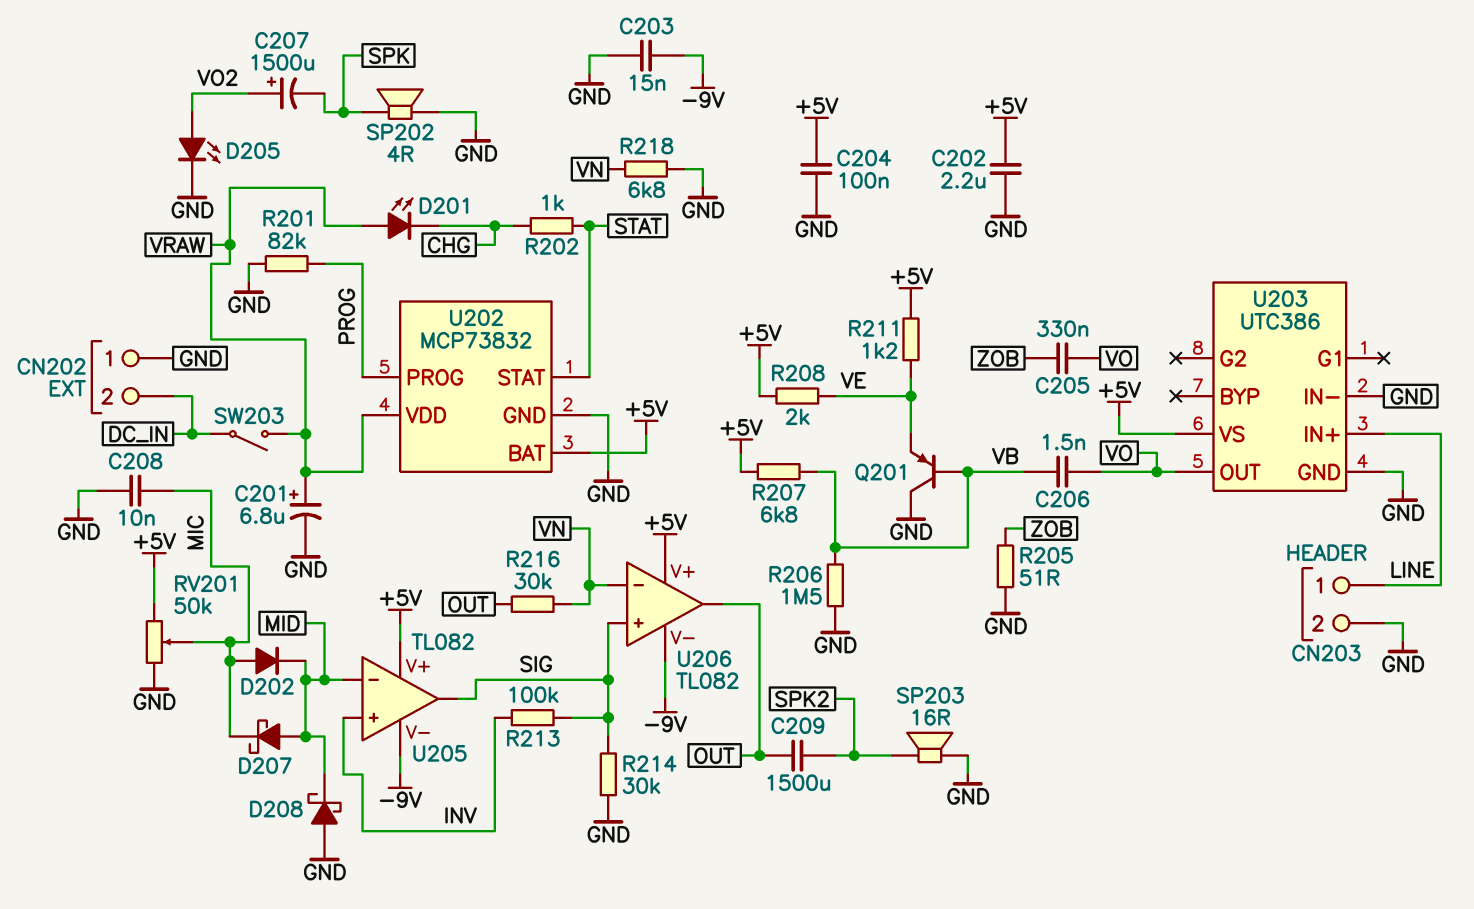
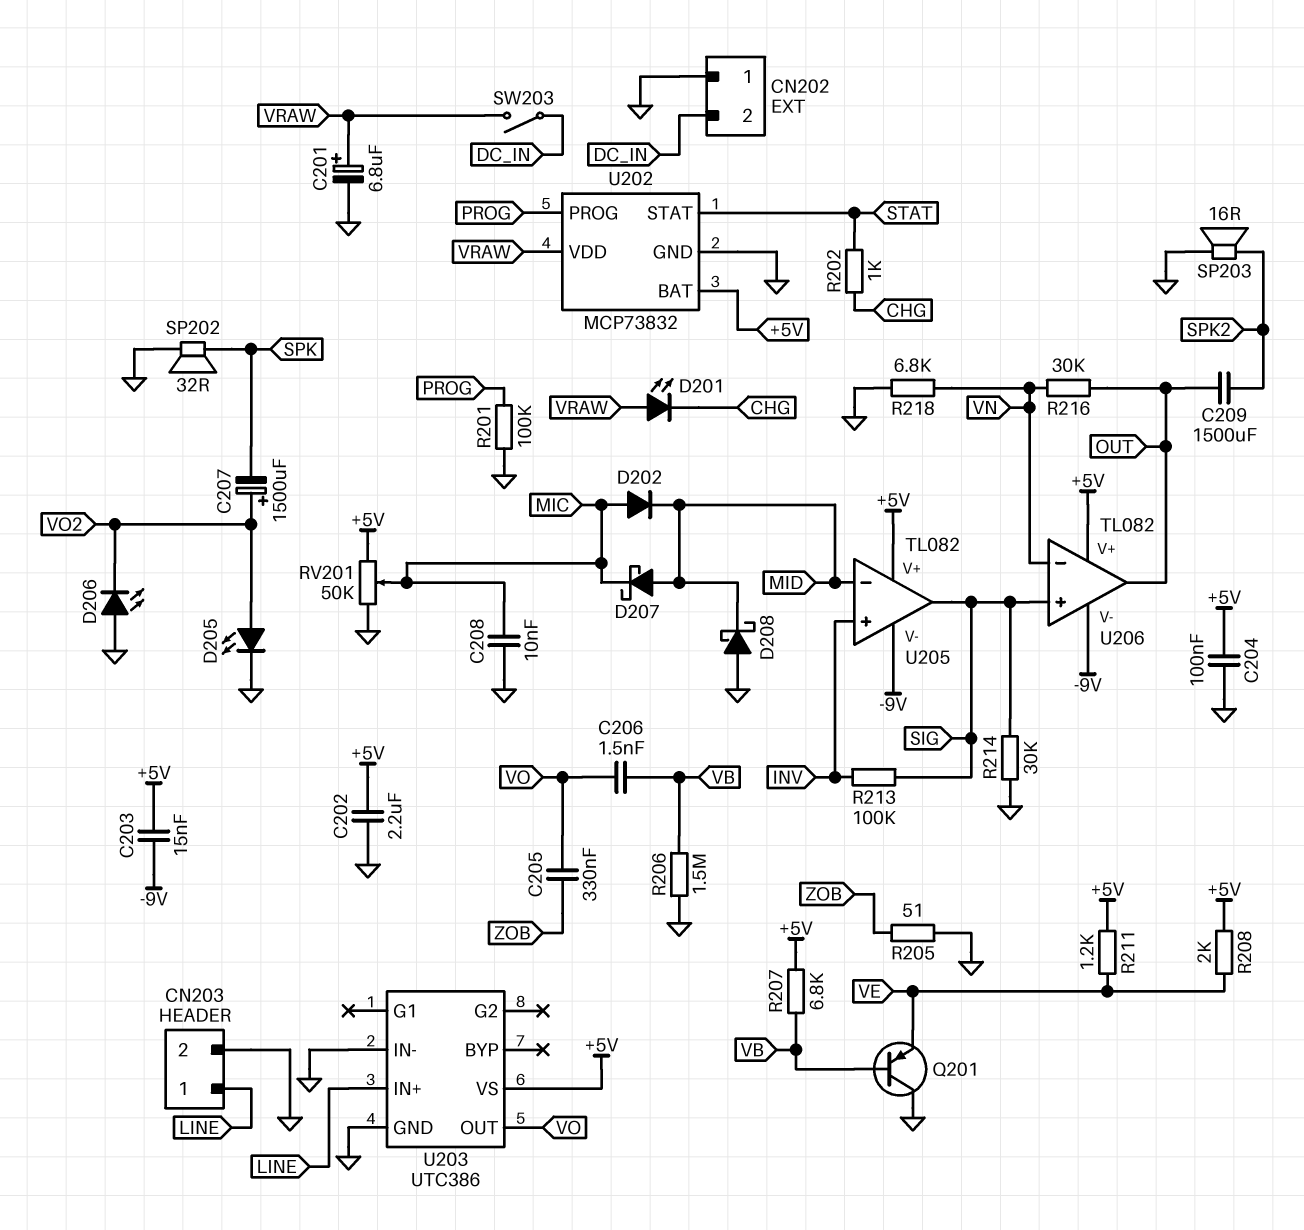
C203: 15nF (-9V, GND) -> 15nF (+5V, -9V)
D206: none -> LED (A GND, K VO2)
R201: 82k (GND, PROG) -> 100k (GND, PROG)
SP202: speaker 4R (GND, SPK) -> speaker 32R (GND, SPK)

